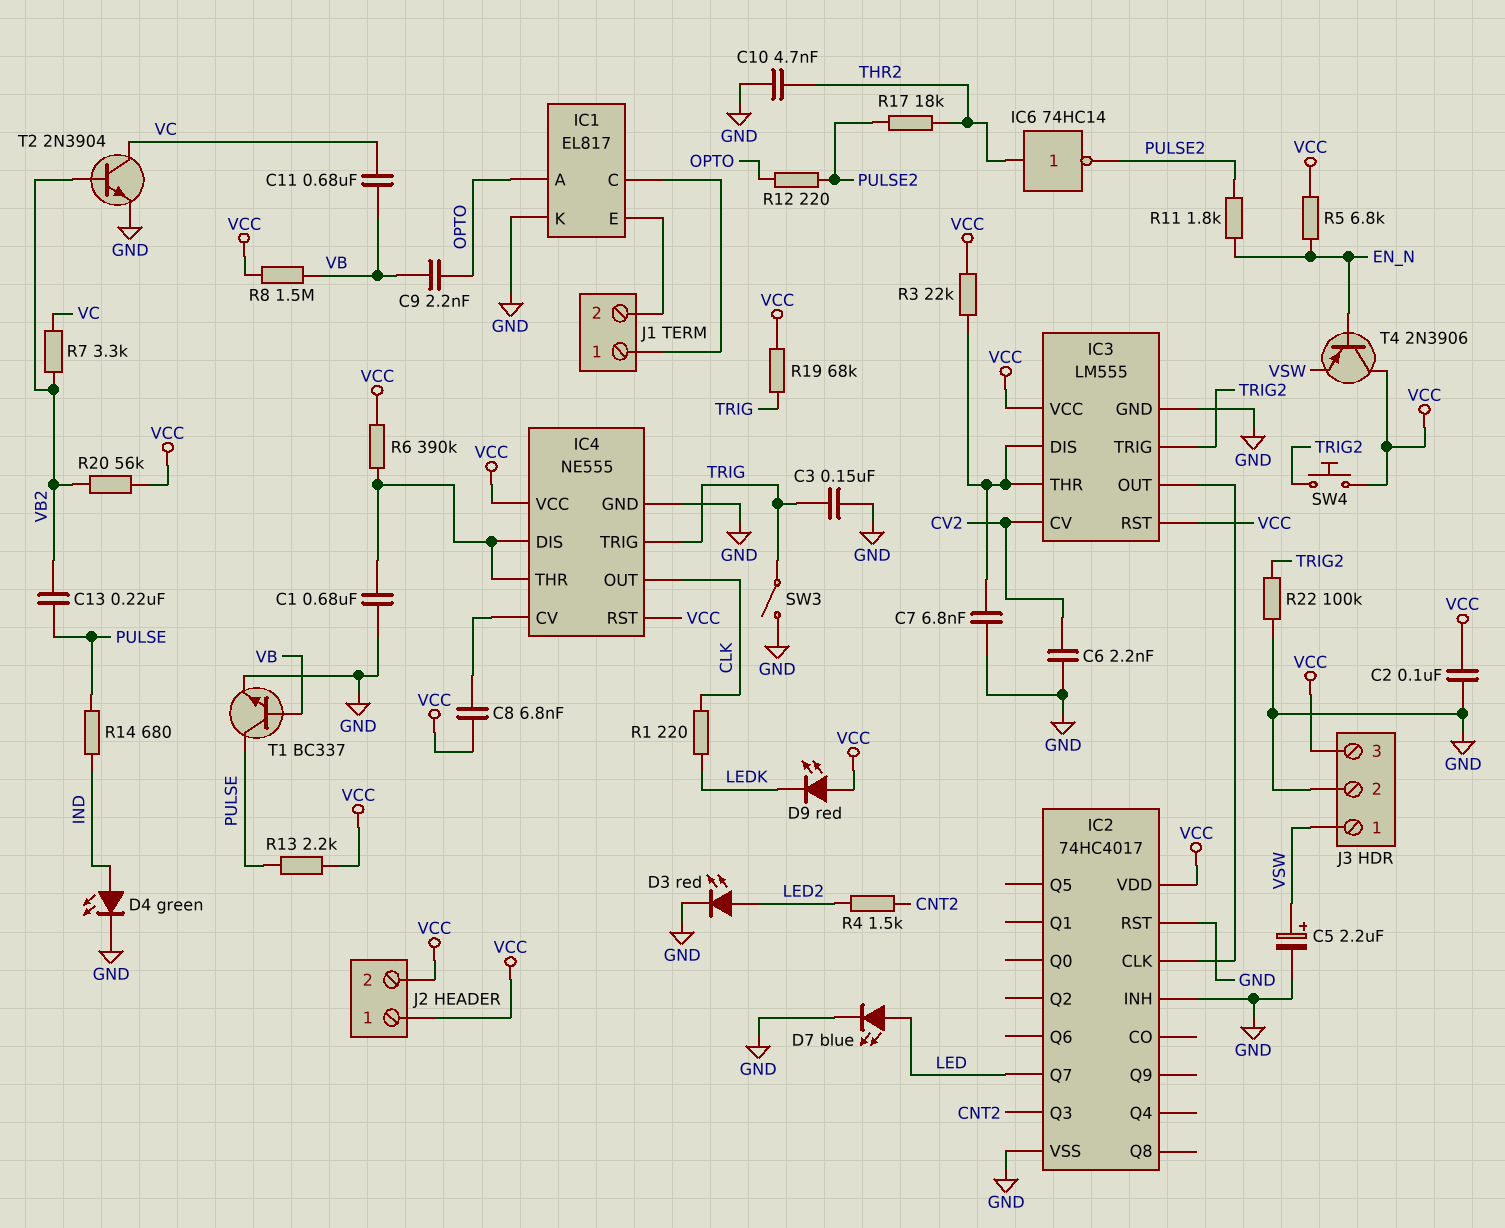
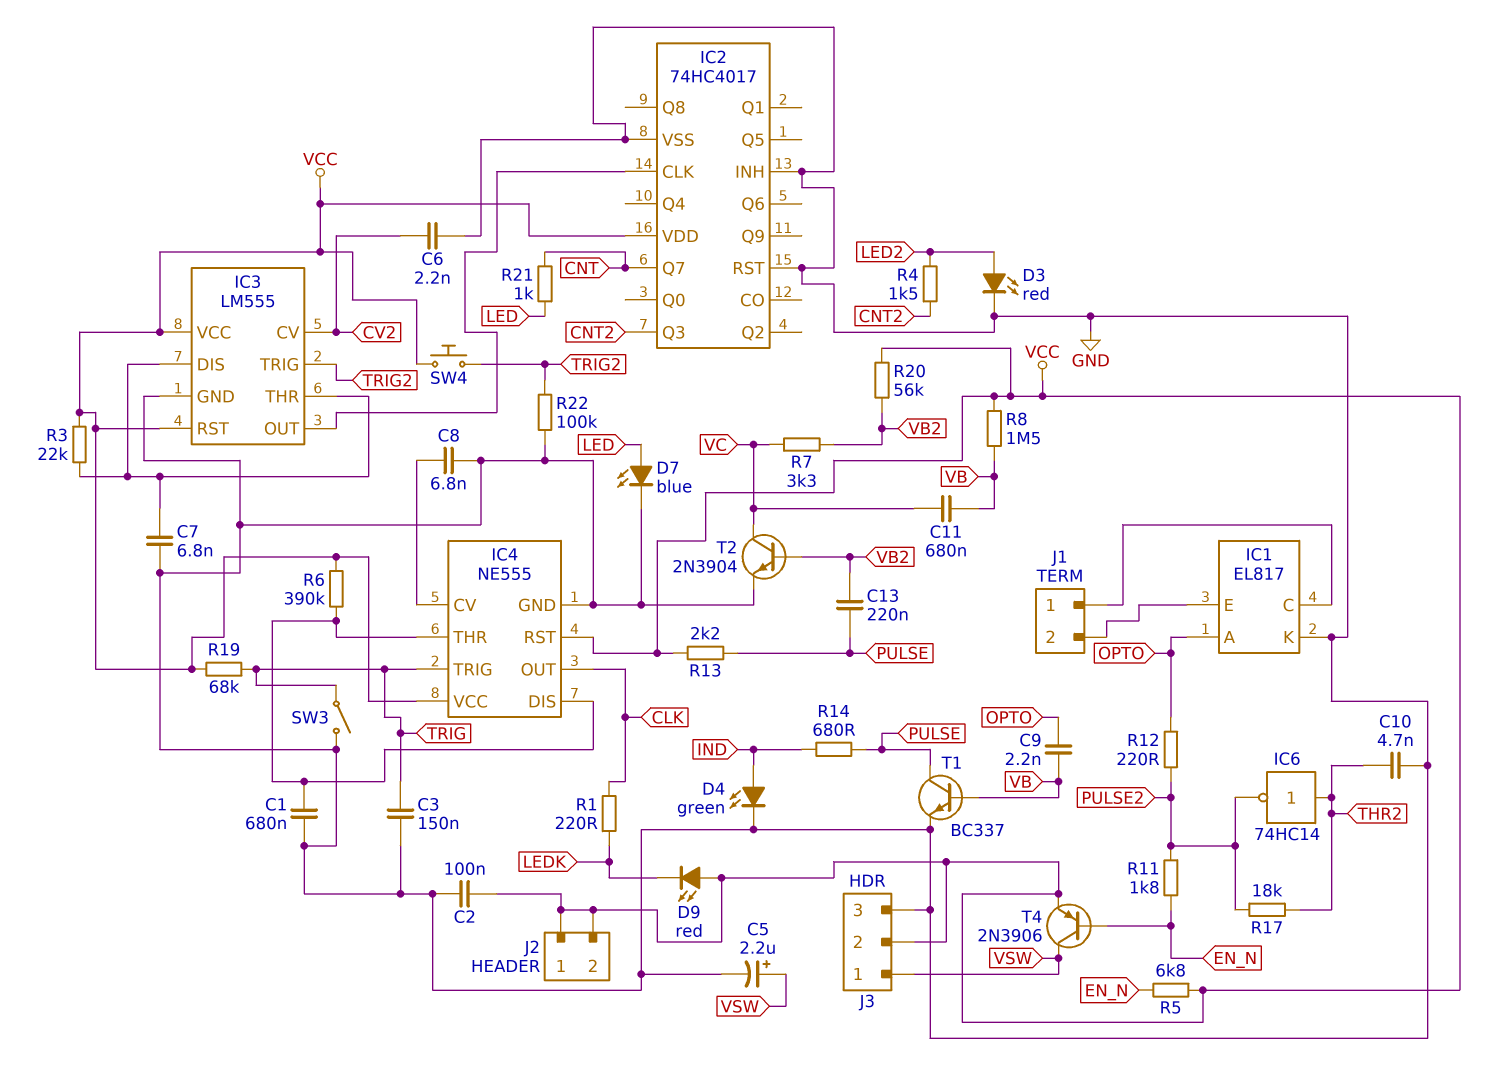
C8: 6.8nF (IC4/CV, VCC) -> 6.8nF (GND, IC4/CV)
IC2 pin Q7: LED -> CNT
J3 pin 2: GND -> VCC
J3 pin 3: VCC -> GND
R21: none -> 1k (CNT, LED)
T4: PNP 2N3906 (B EN_N, C VCC, E VSW) -> PNP 2N3906 (B EN_N, C VSW, E VCC)

